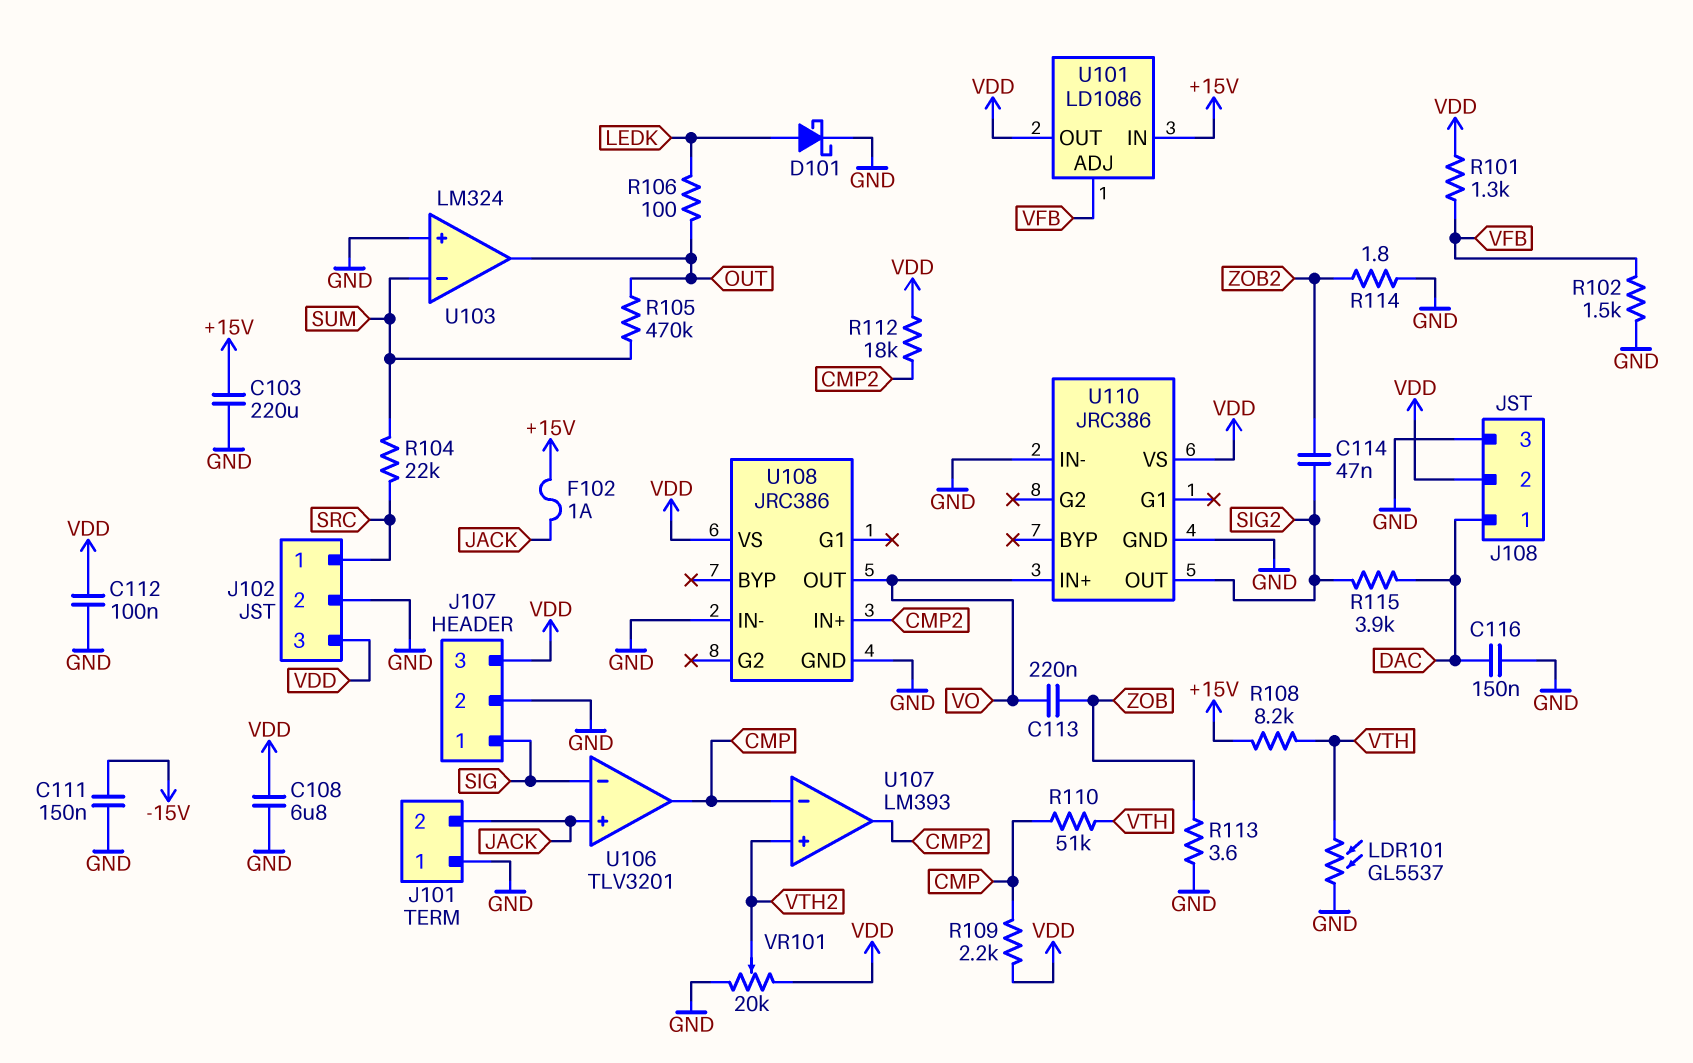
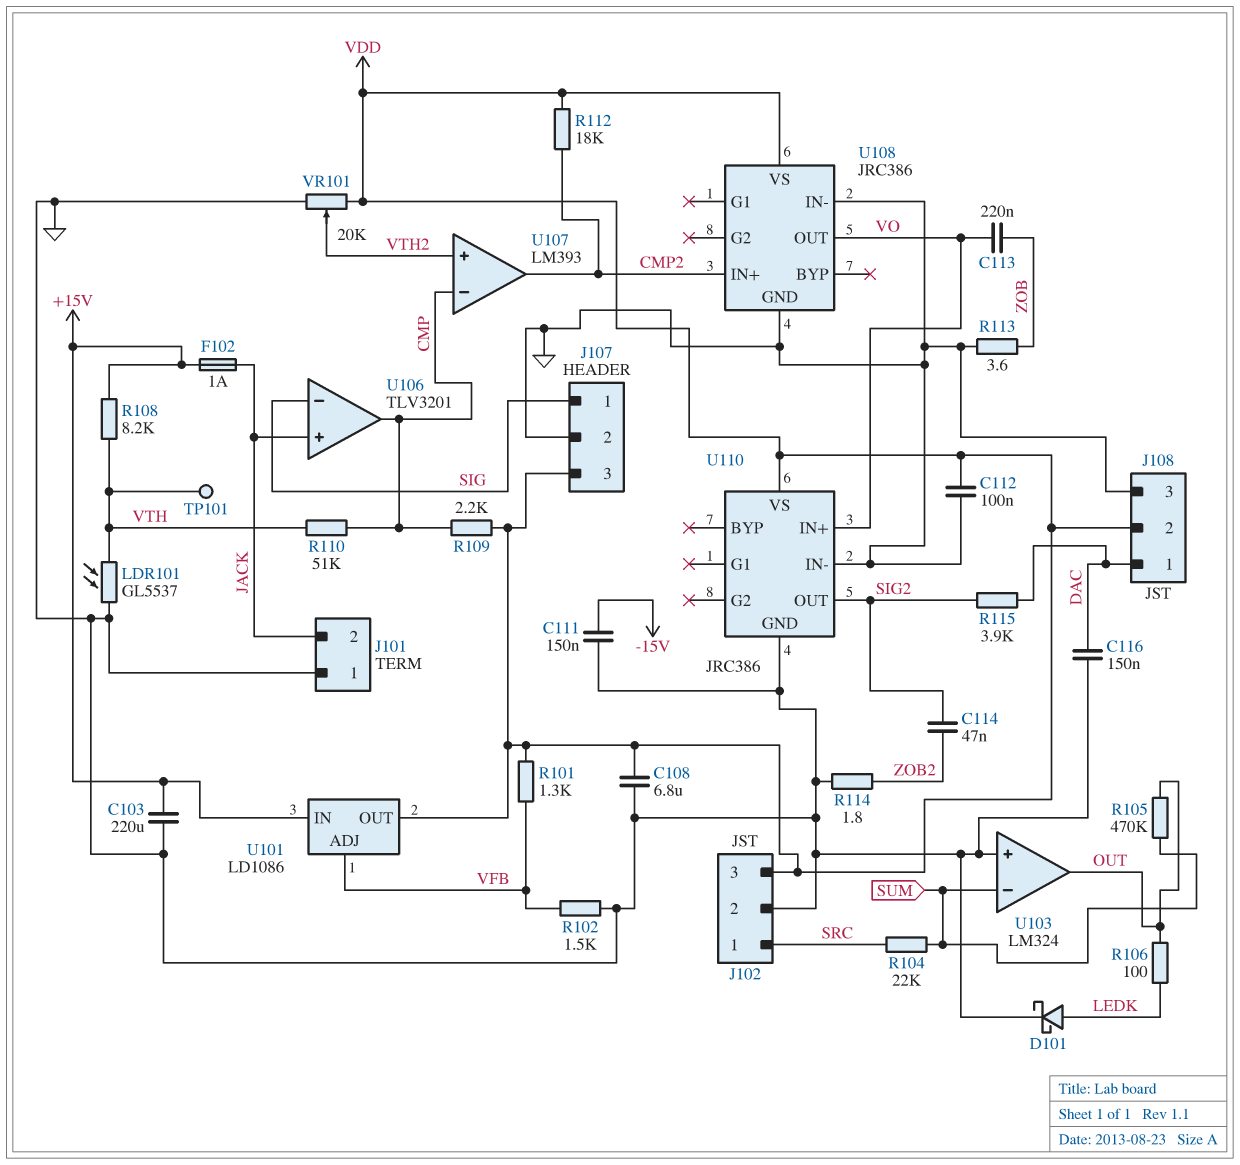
TP101: none -> test point (VTH)

